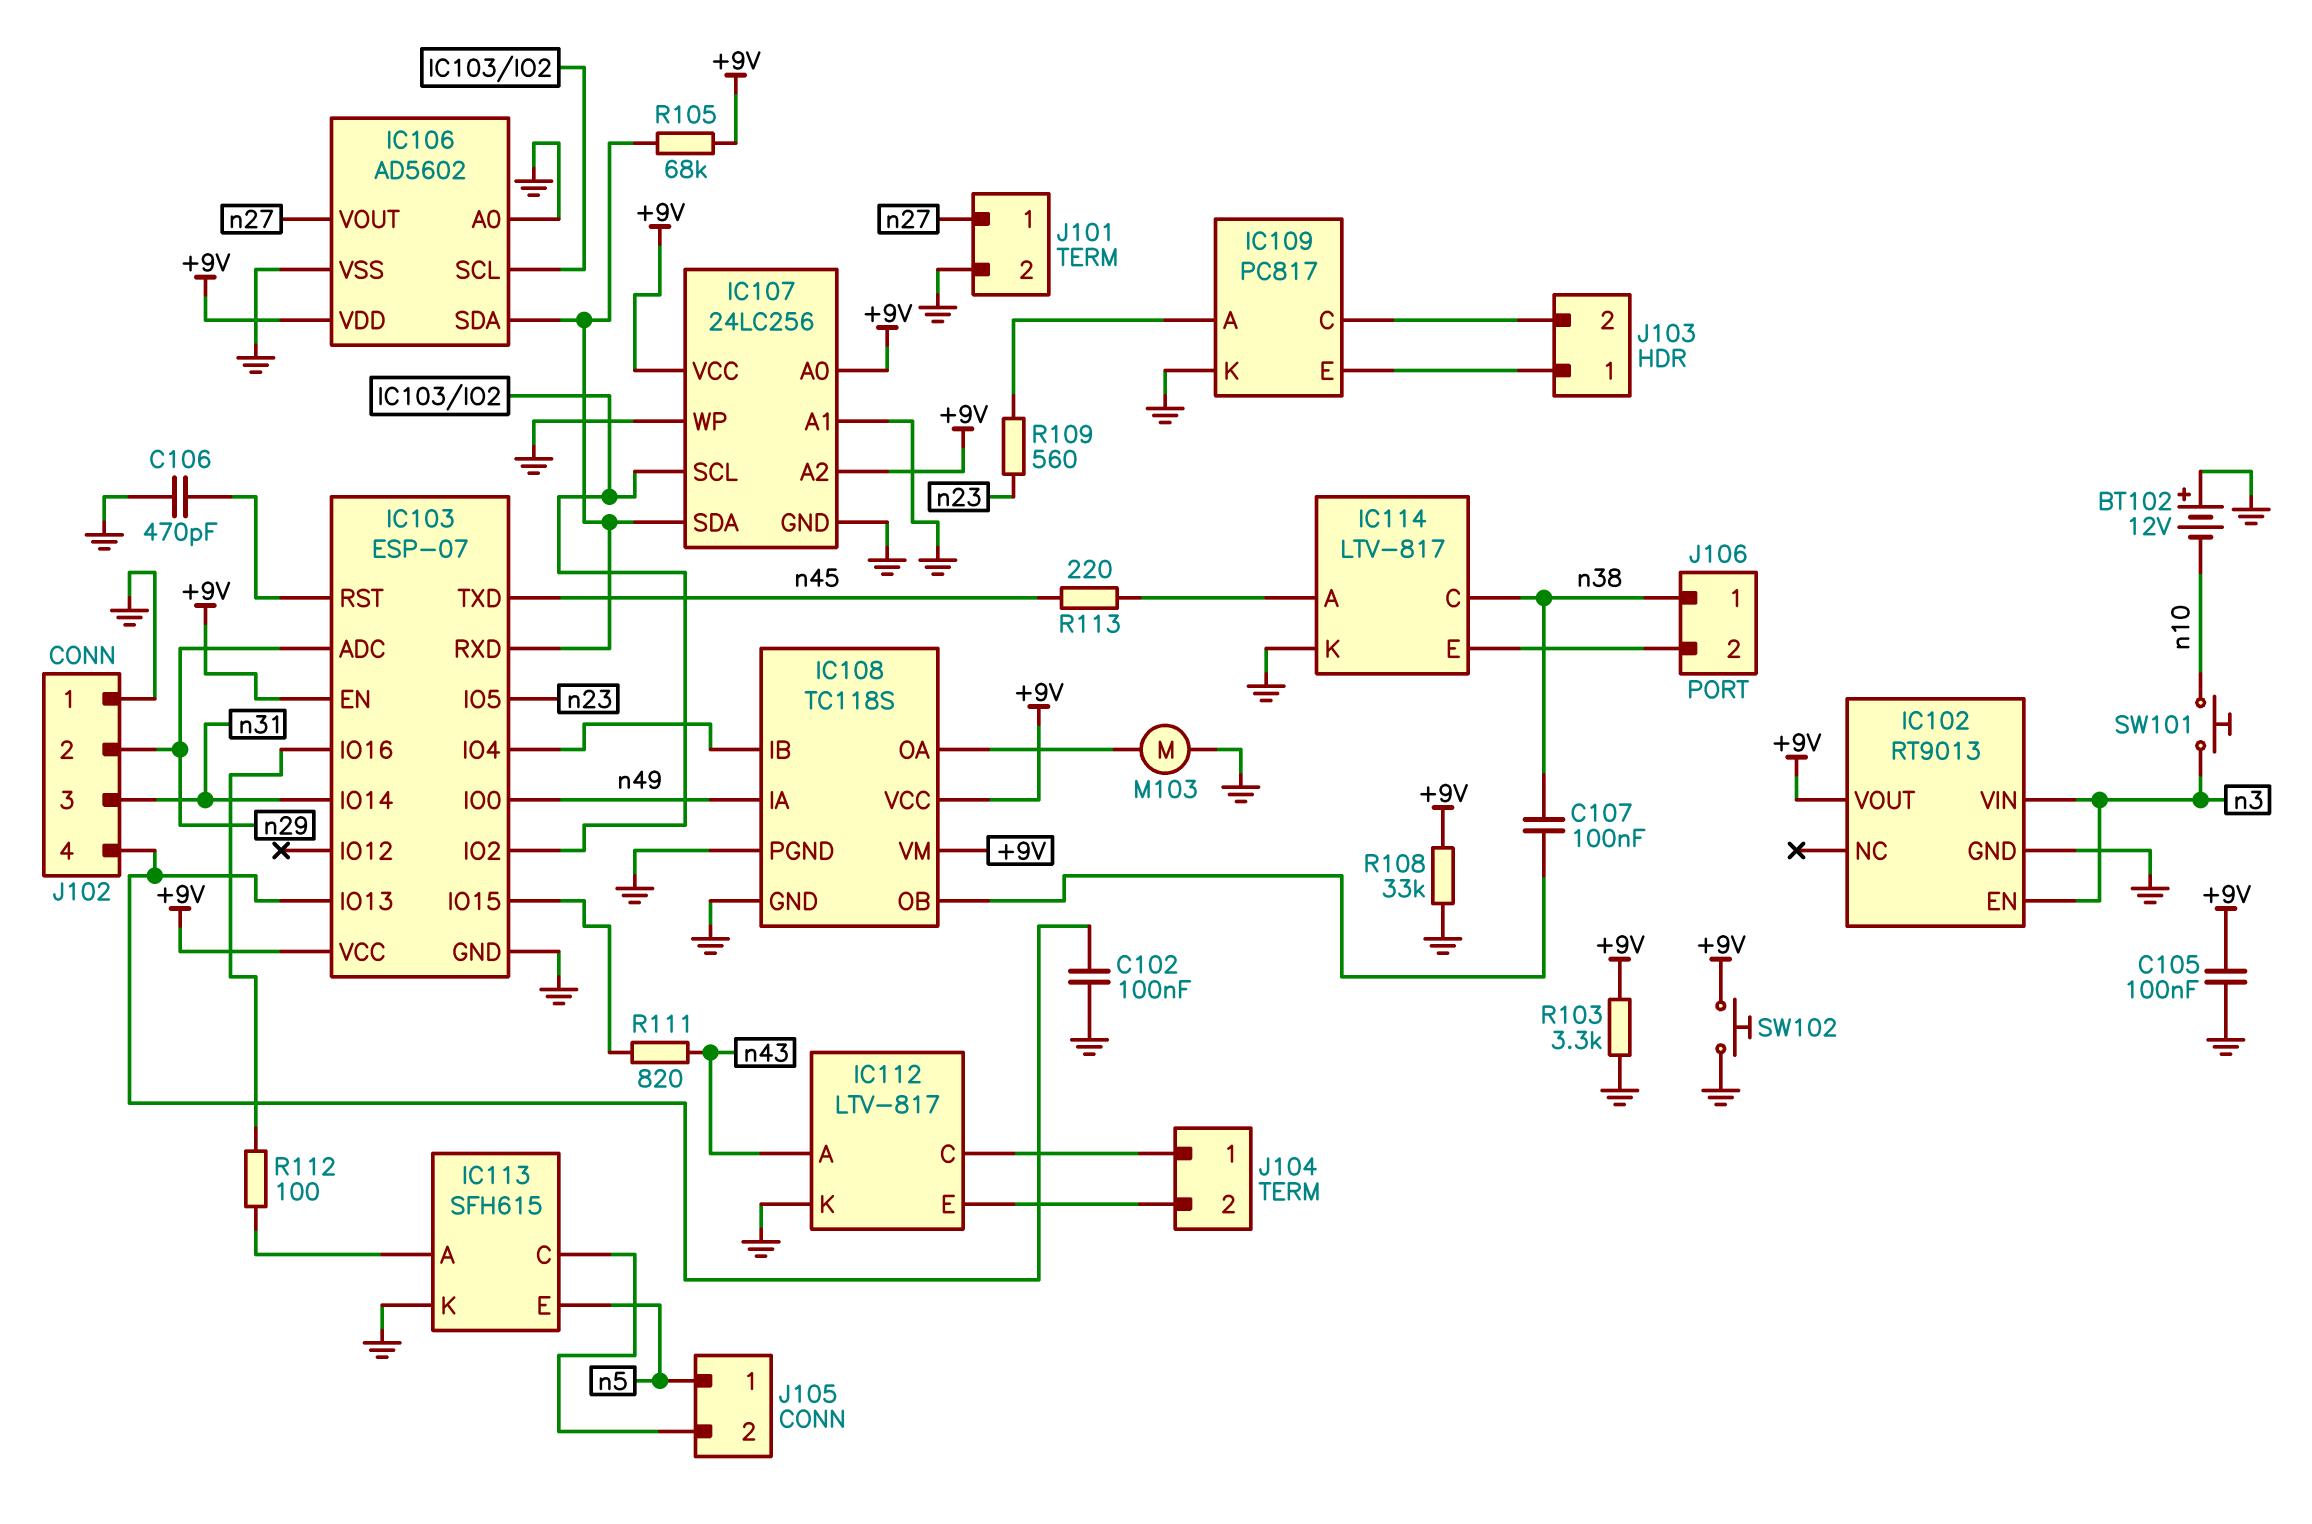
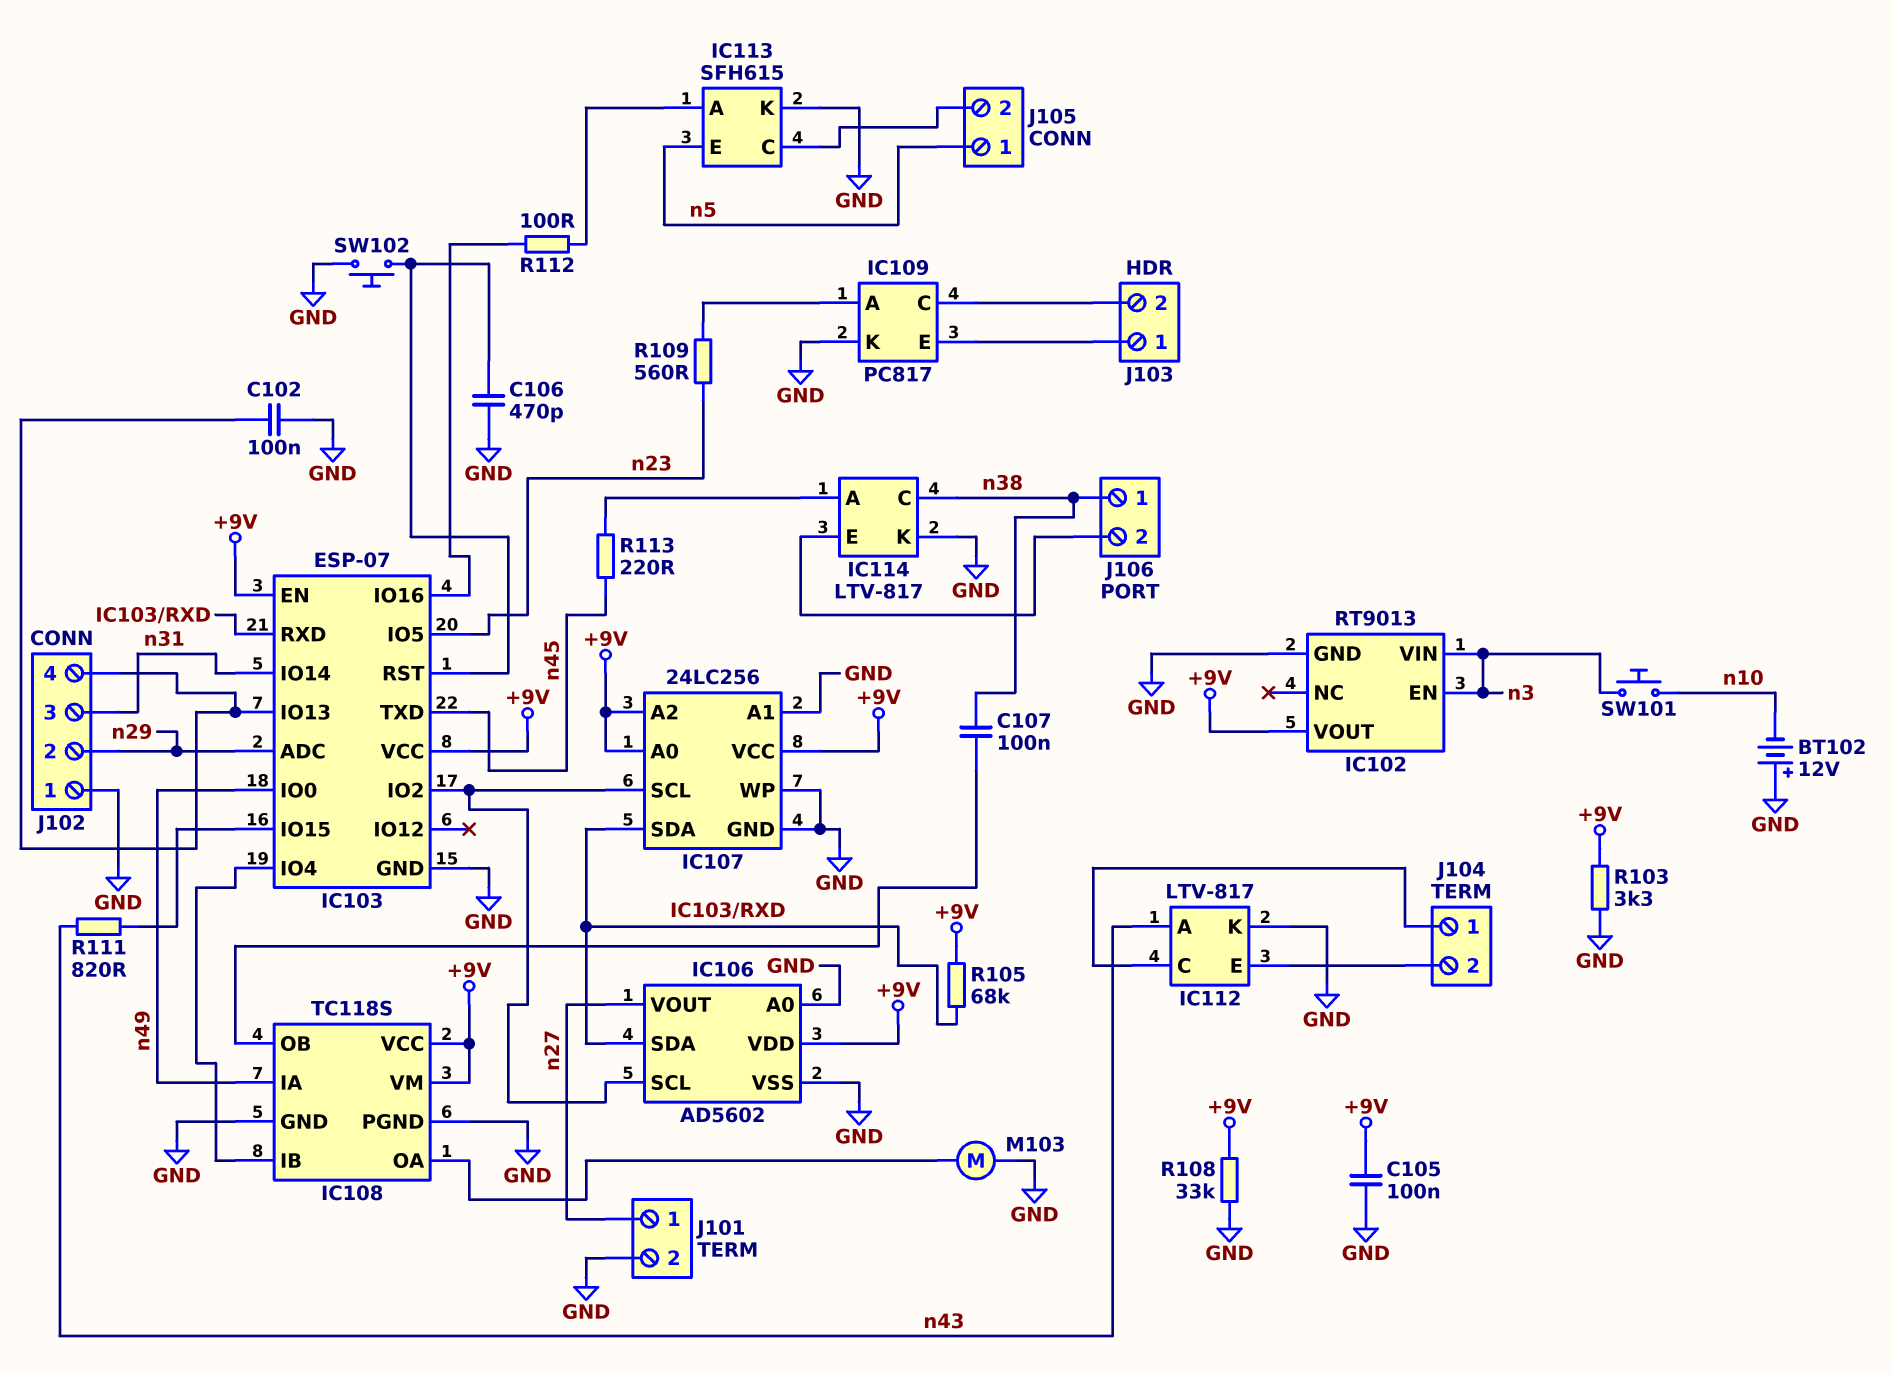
SW102: button (+9V, GND) -> button (GND, IC103/RST)

